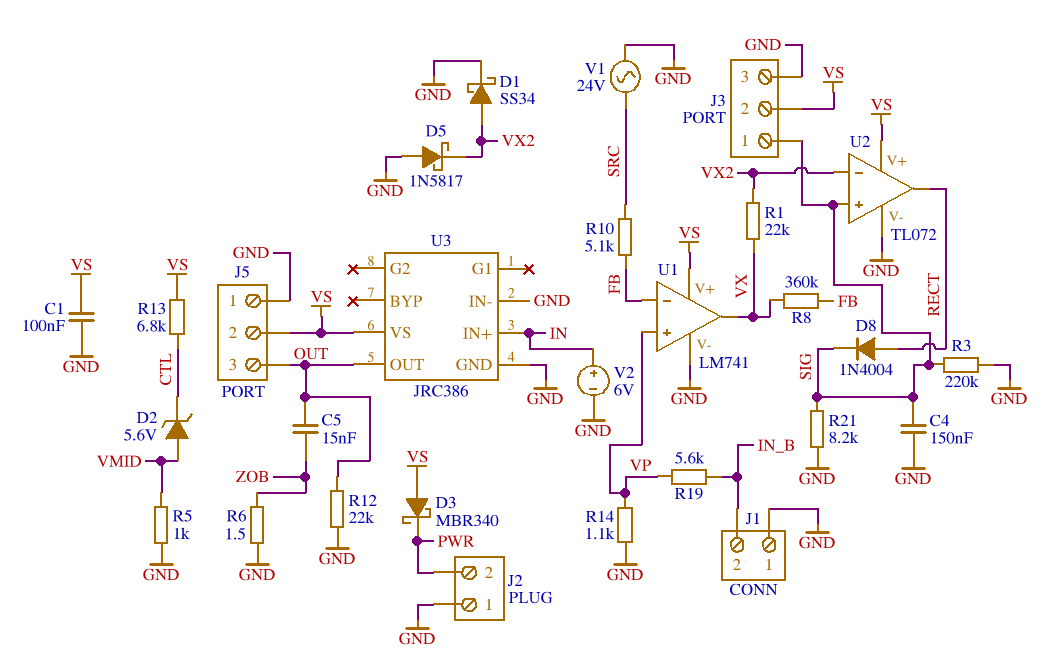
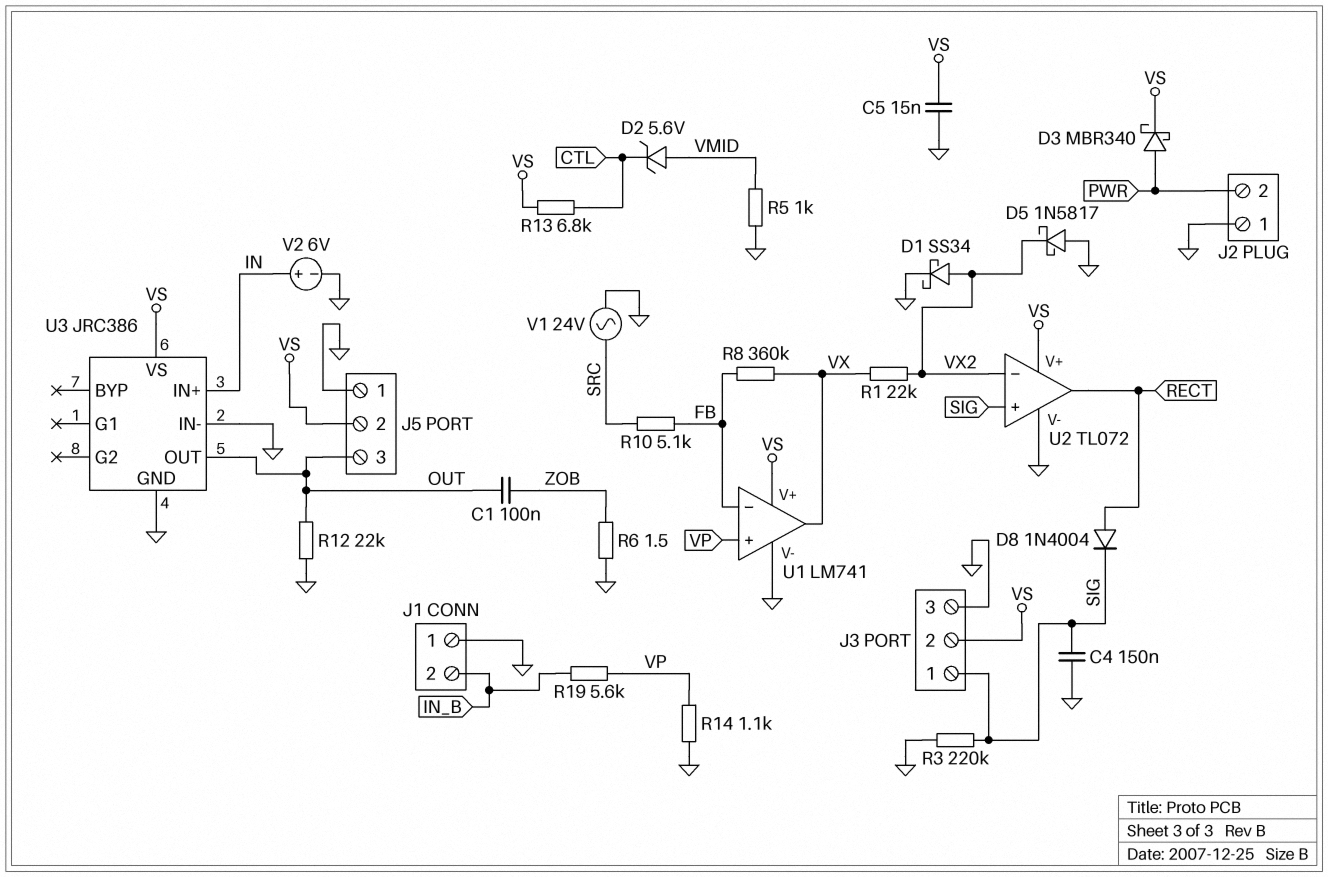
C1: 100nF (GND, VS) -> 100nF (OUT, ZOB)
C5: 15nF (OUT, ZOB) -> 15nF (GND, VS)
D3: schottky MBR340 (A VS, K PWR) -> schottky MBR340 (A PWR, K VS)
R21: 8.2k (GND, SIG) -> none

